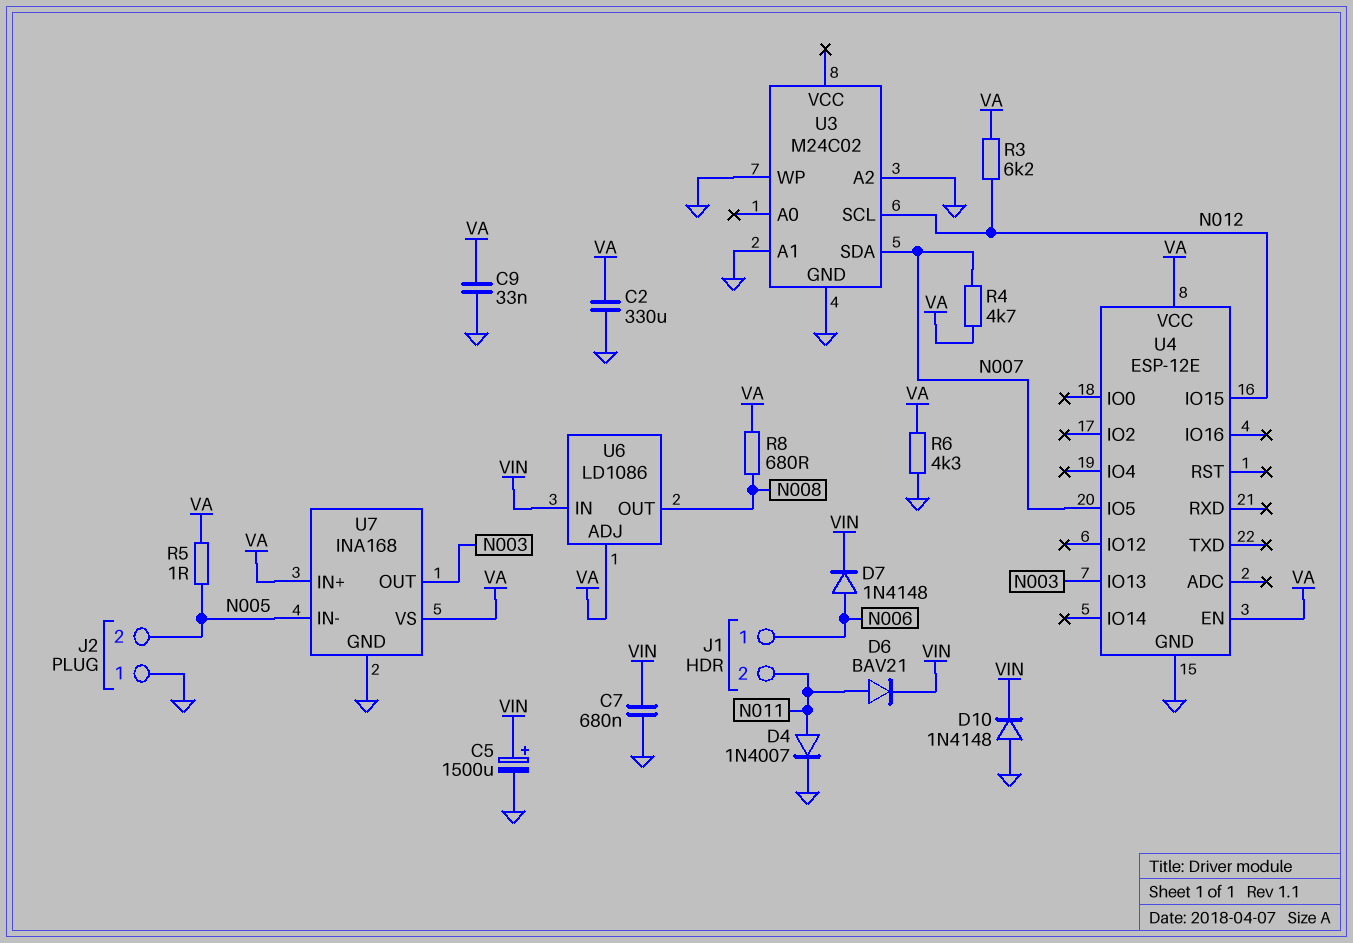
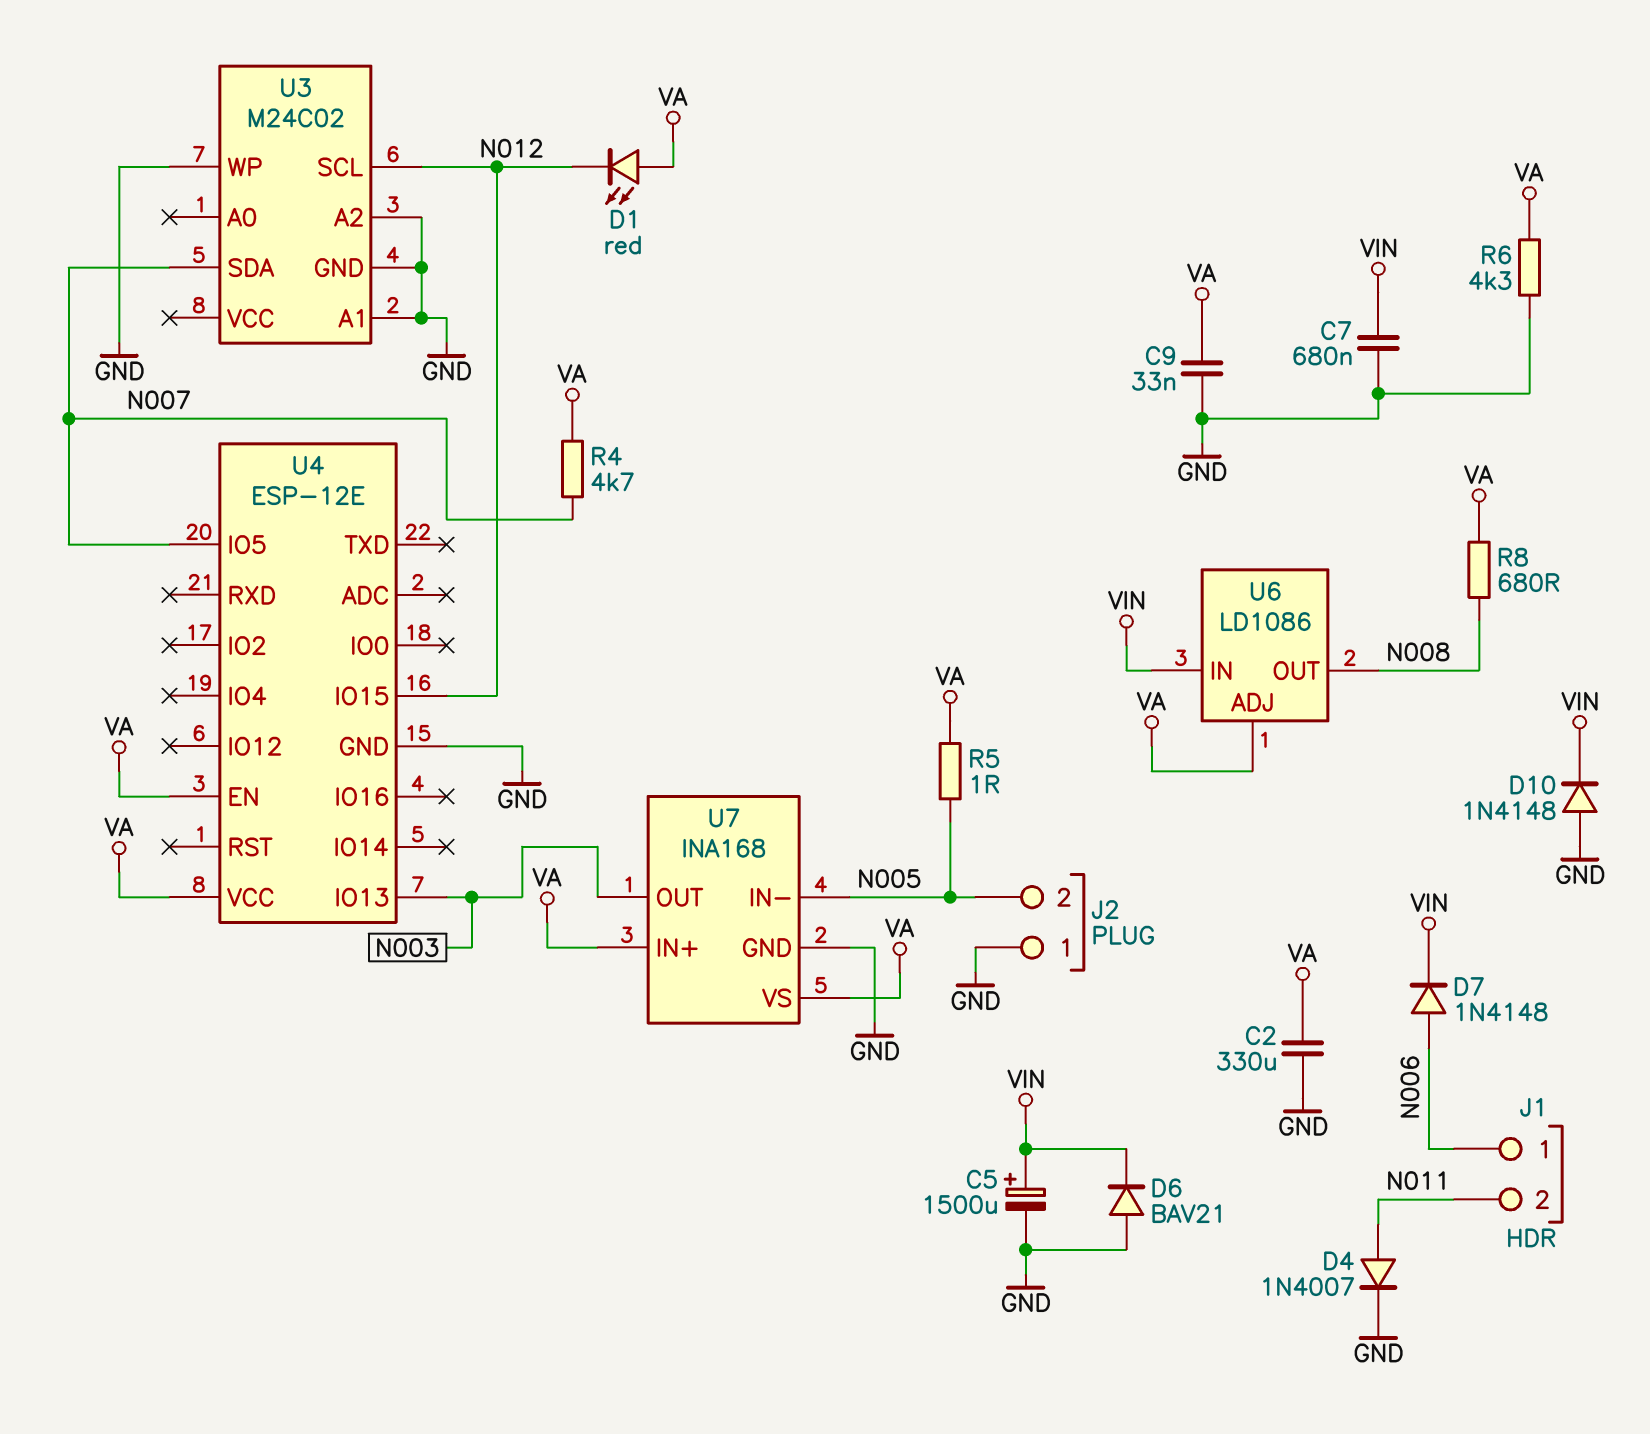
D1: none -> LED red (A VA, K N012)
D6: diode BAV21 (A N011, K VIN) -> diode BAV21 (A GND, K VIN)
R3: 6.2k (N012, VA) -> none

